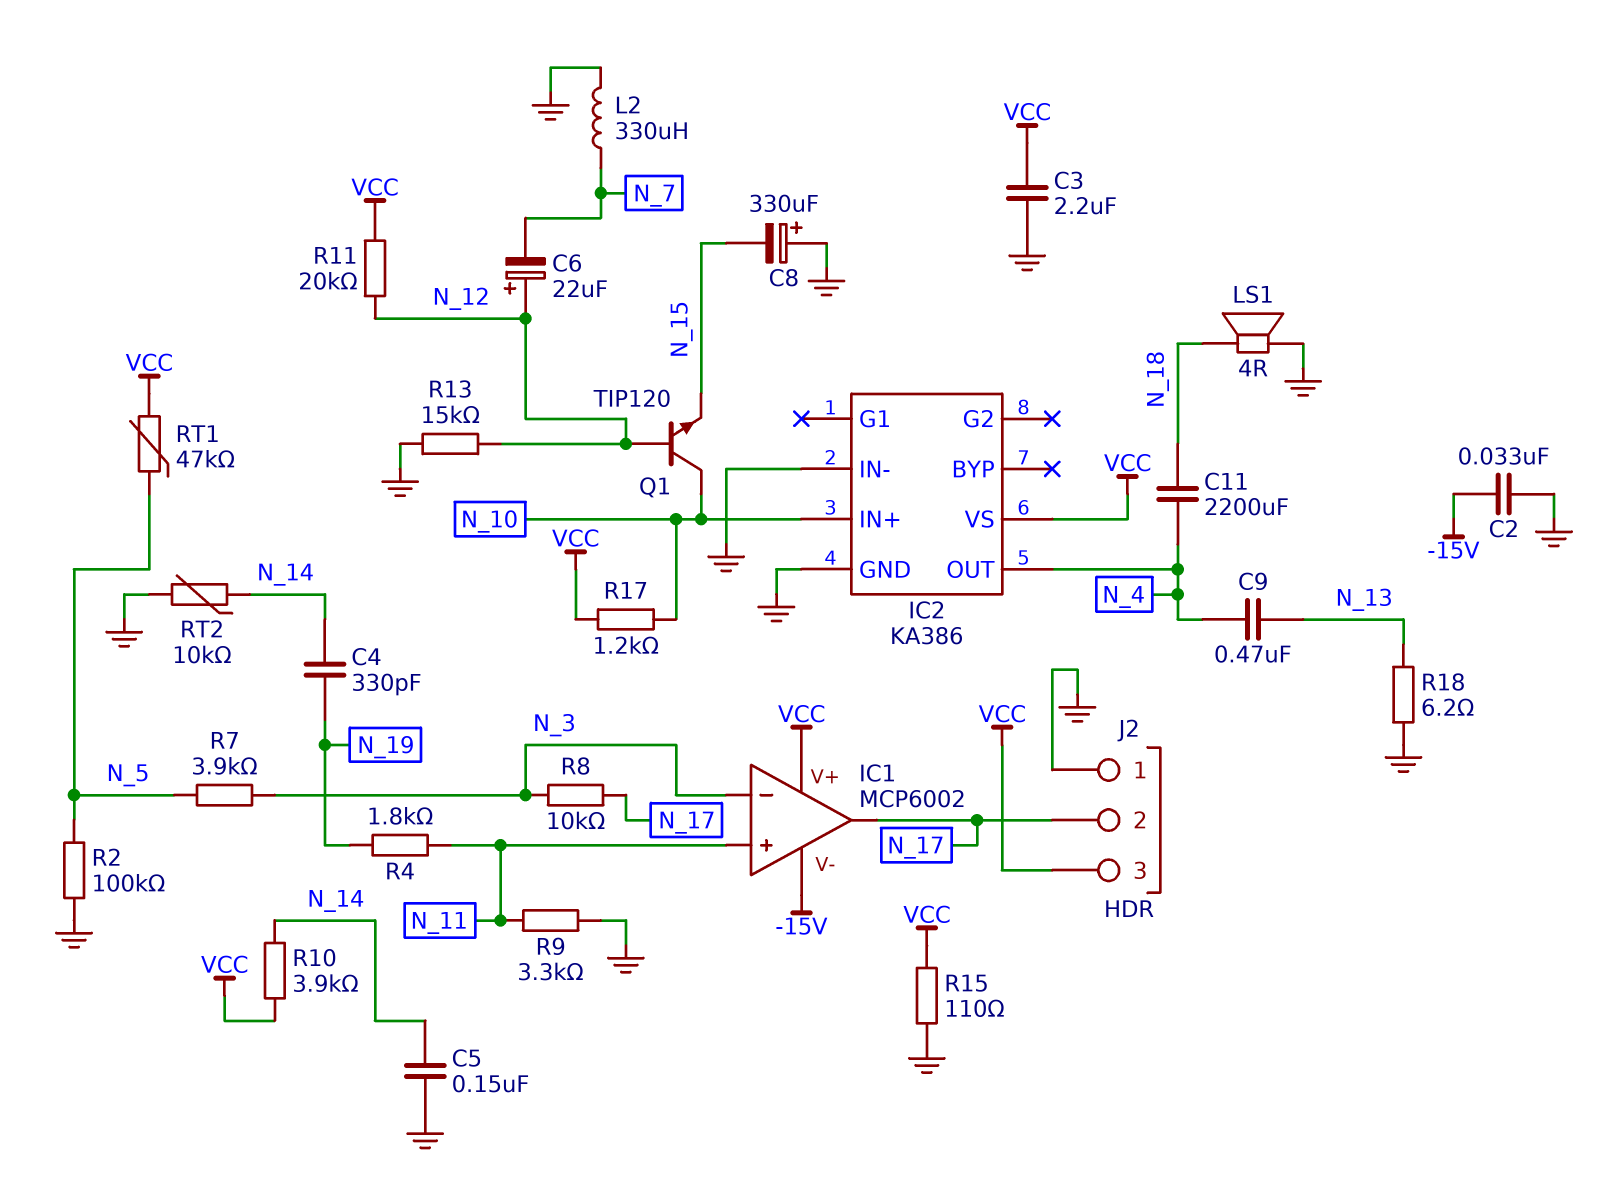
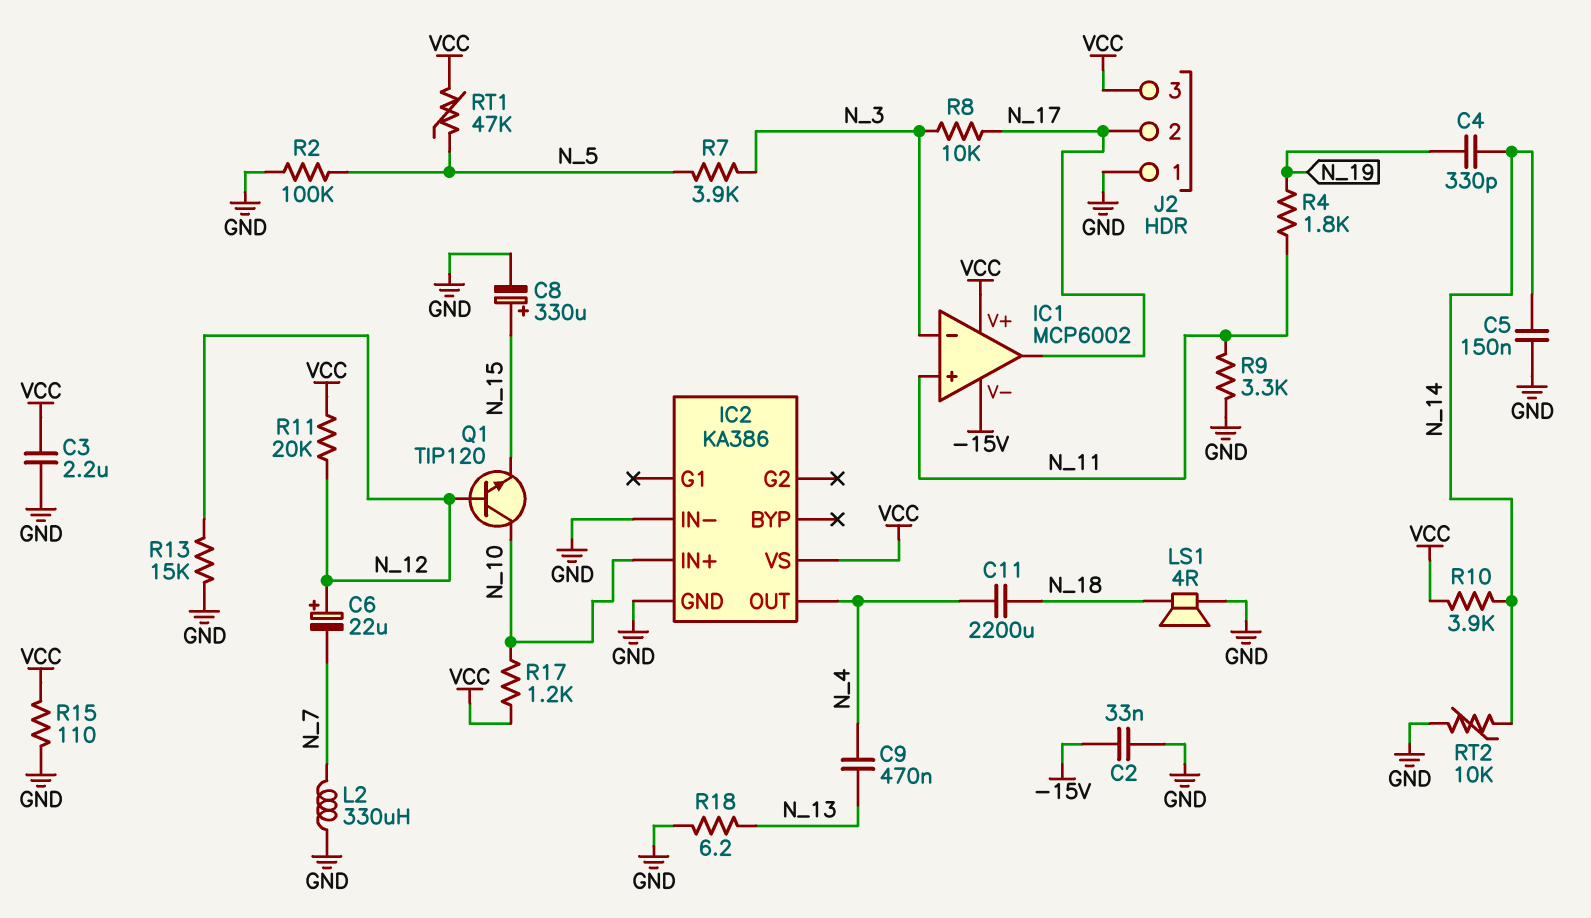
C8: 330uF (plus GND, minus N_15) -> 330uF (plus N_15, minus GND)

